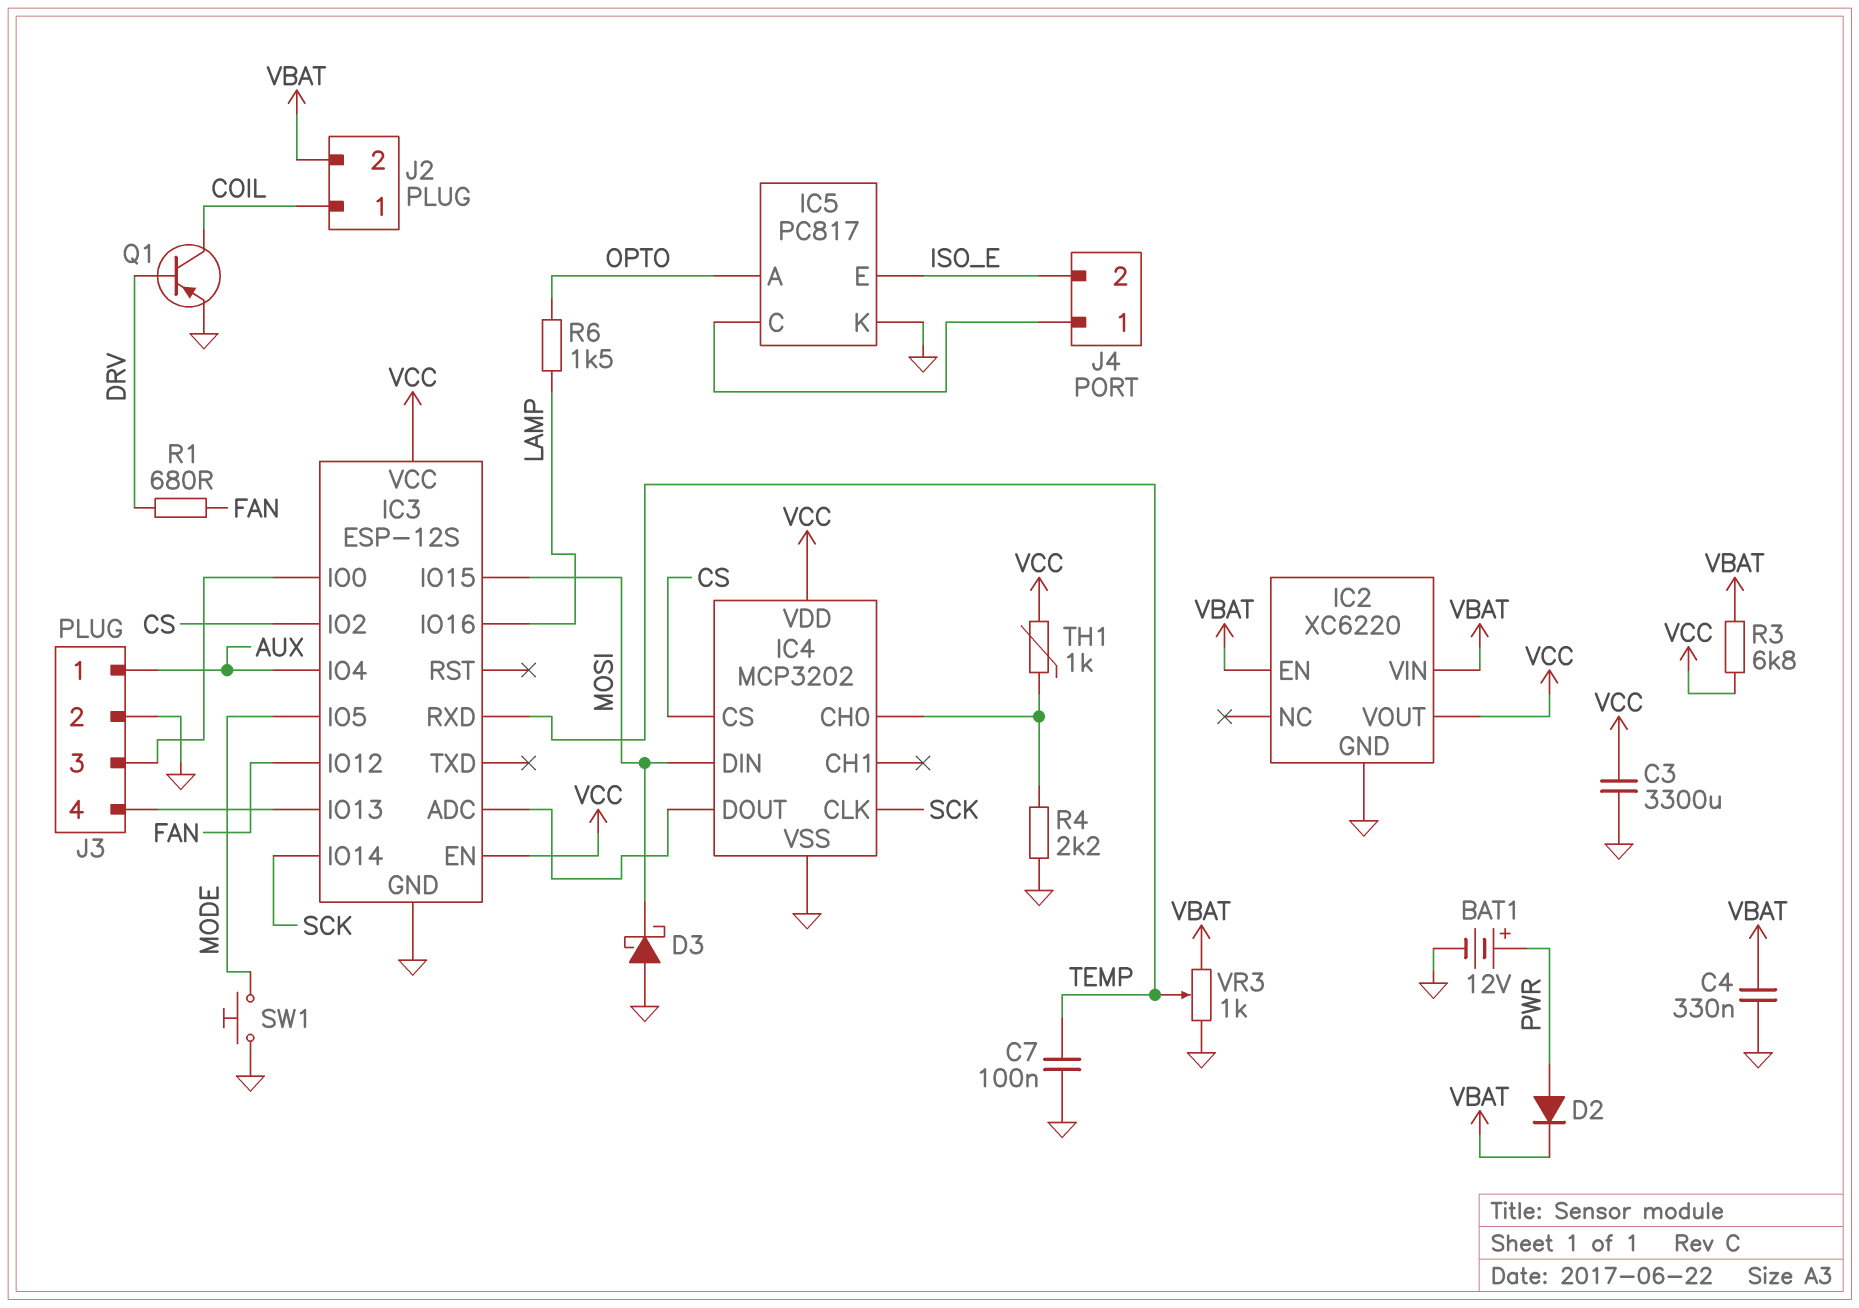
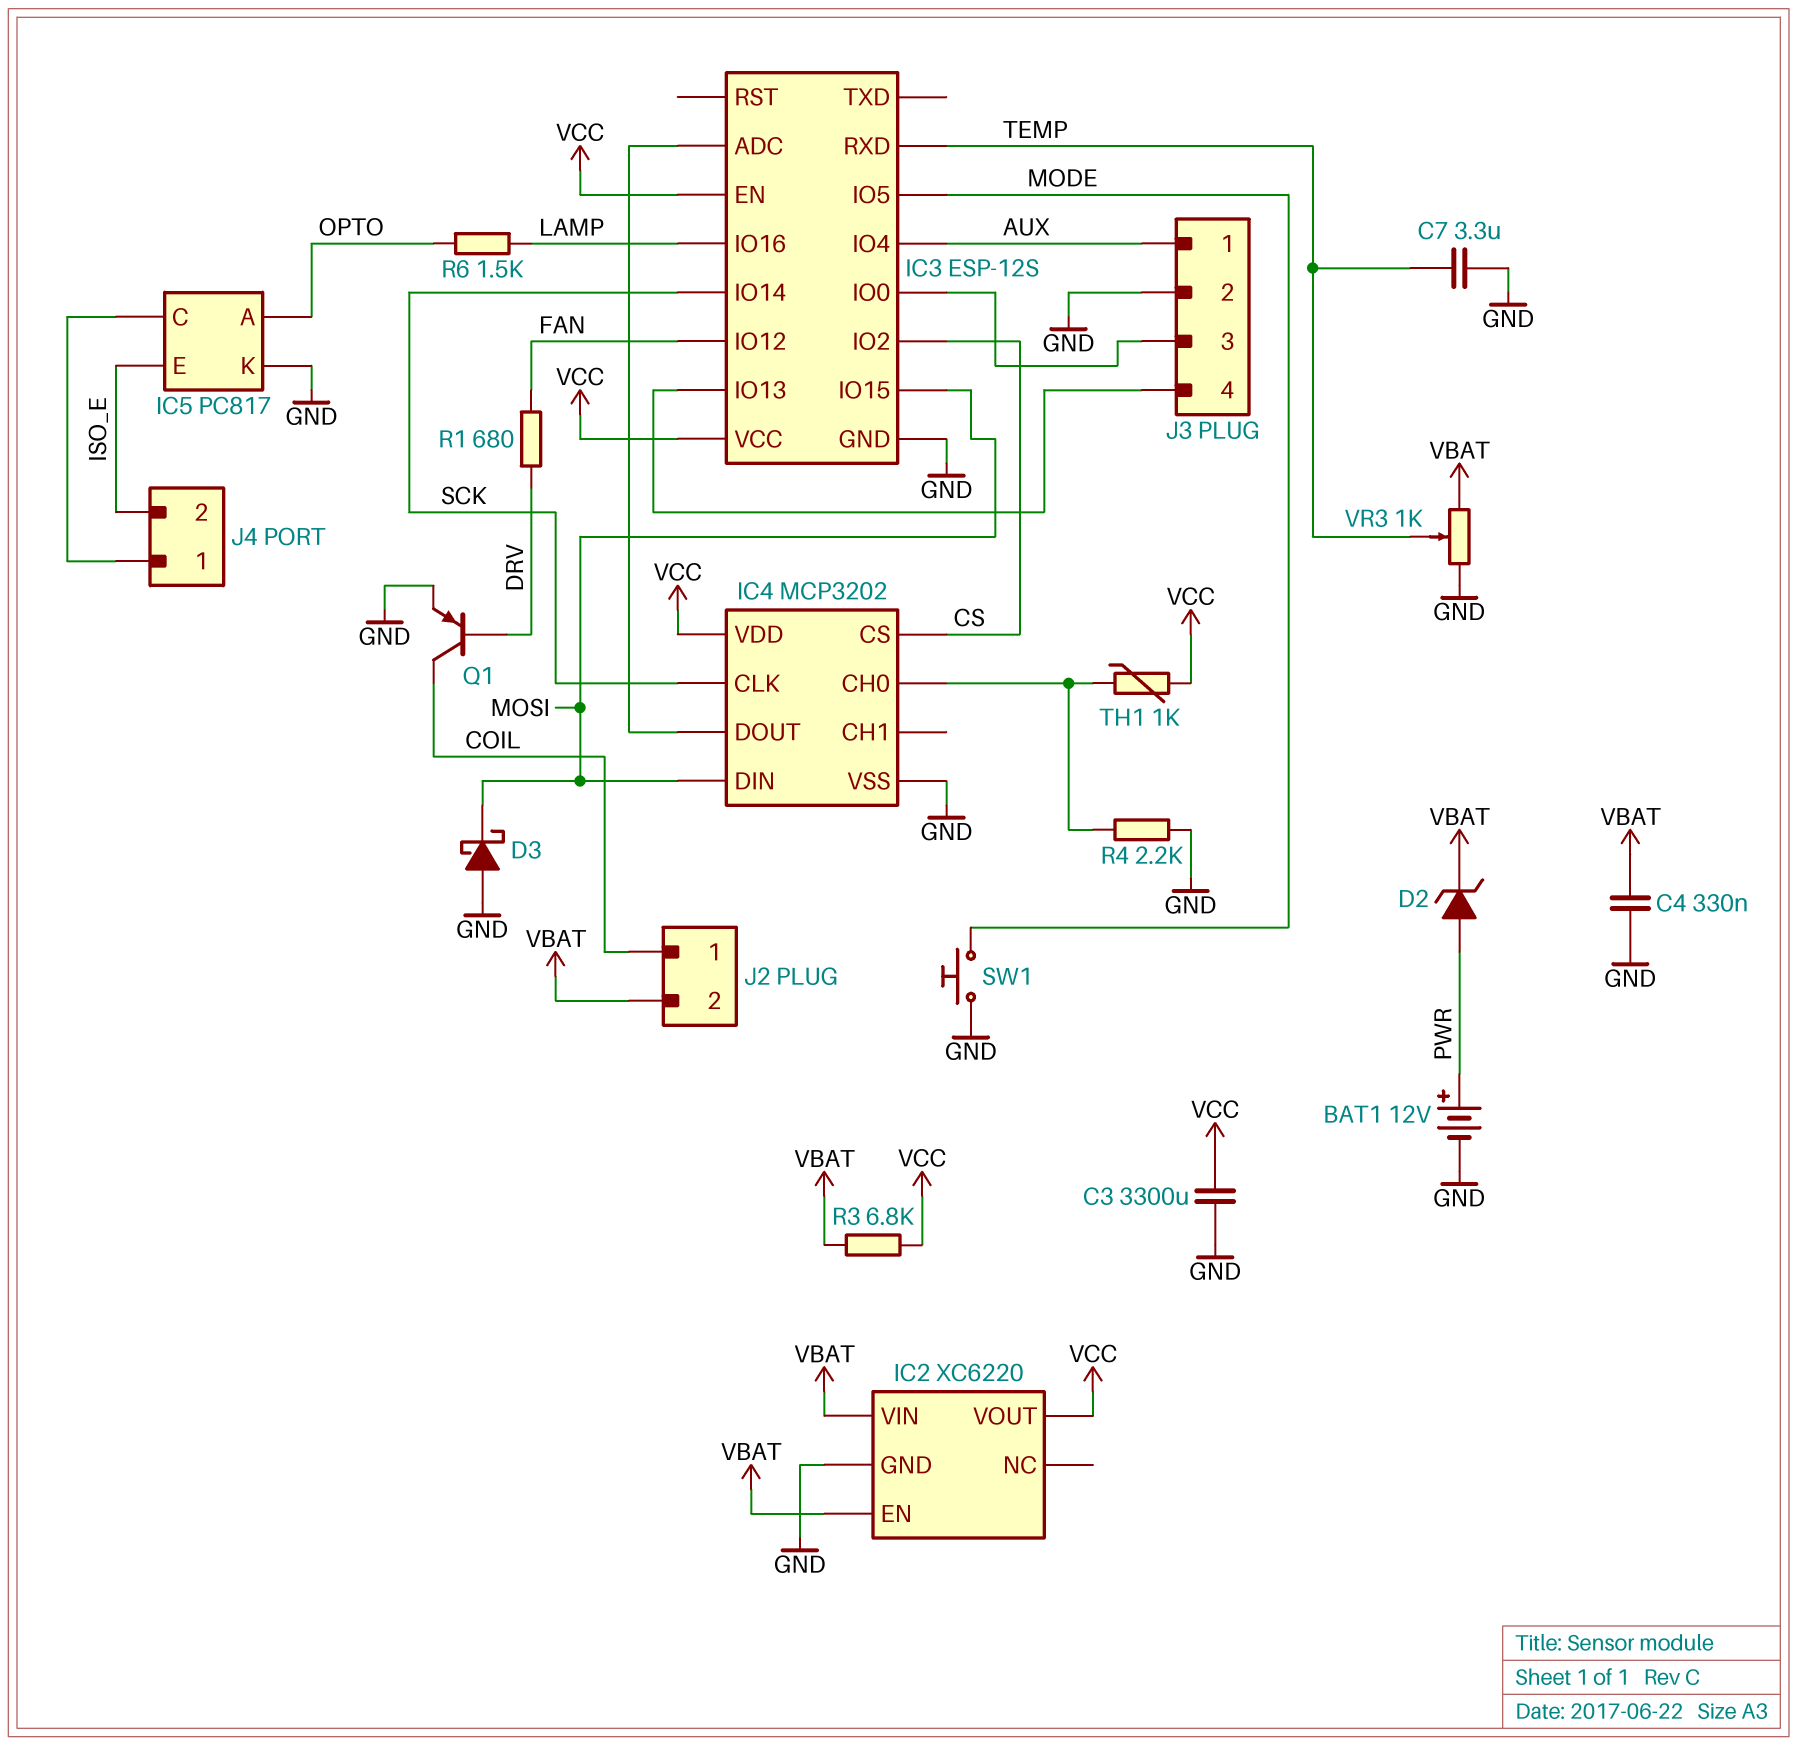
C7: 100nF (GND, TEMP) -> 3.3uF (GND, TEMP)
D2: diode (A PWR, K VBAT) -> zener (A PWR, K VBAT)

